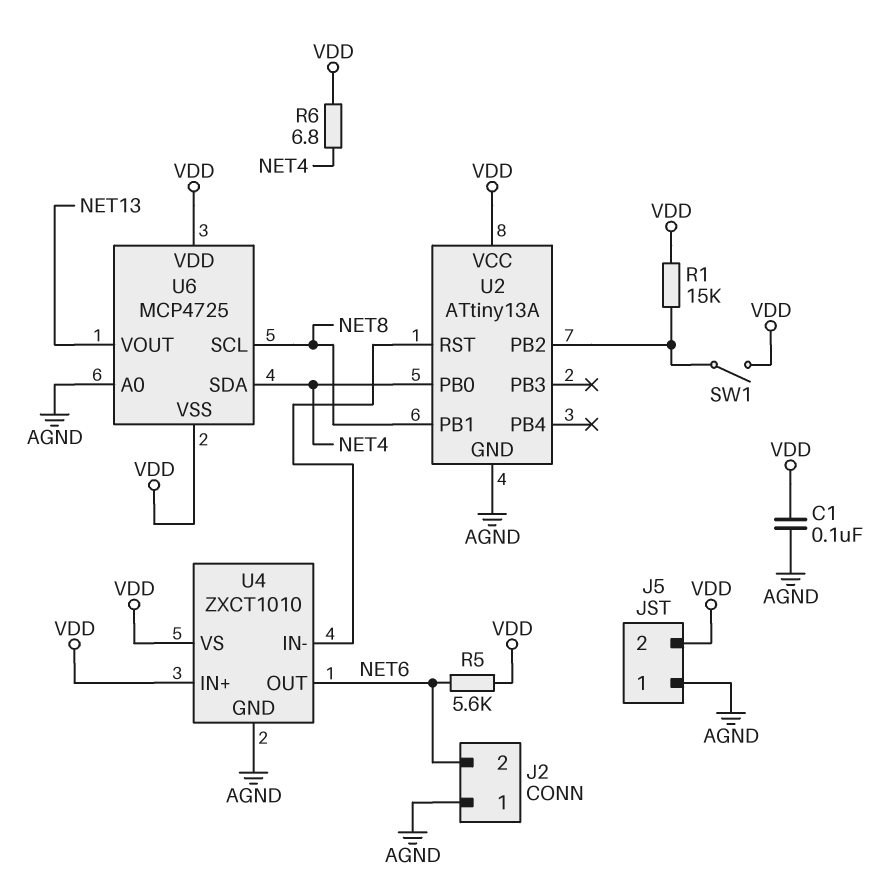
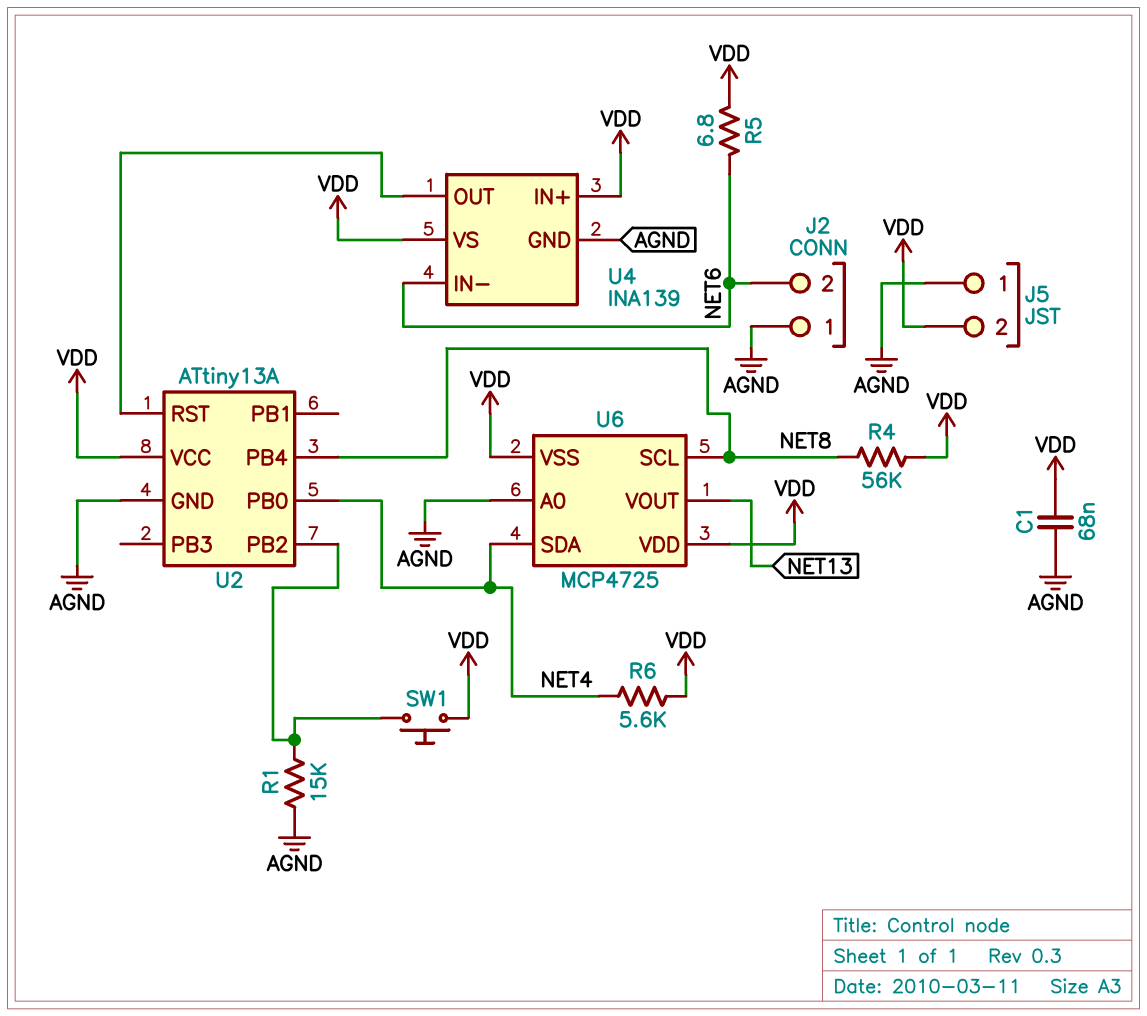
C1: 100nF (AGND, VDD) -> 68nF (AGND, VDD)
R1: 15k (U2/PB2, VDD) -> 15k (AGND, U2/PB2)
R4: none -> 56k (NET8, VDD)
R5: 5.6k (NET6, VDD) -> 6.8 (NET6, VDD)
R6: 6.8 (NET4, VDD) -> 5.6k (NET4, VDD)
SW1: switch (U2/PB2, VDD) -> button (U2/PB2, VDD)
U2 pin PB1: NET8 -> none
U2 pin PB4: none -> NET8
U4: ZXCT1010 -> INA139
U4 pin IN-: U2/RST -> NET6
U4 pin OUT: NET6 -> U2/RST

